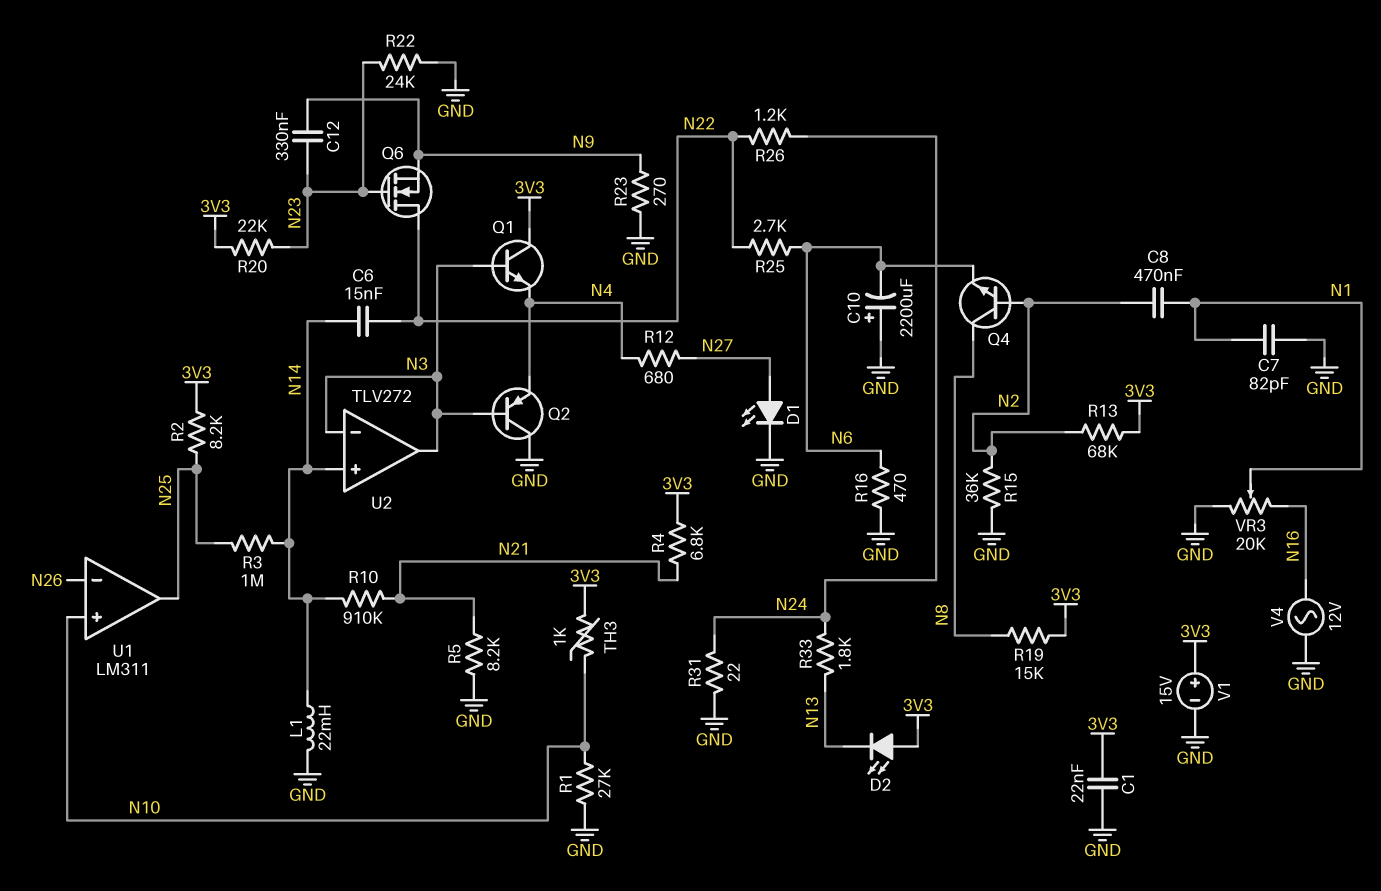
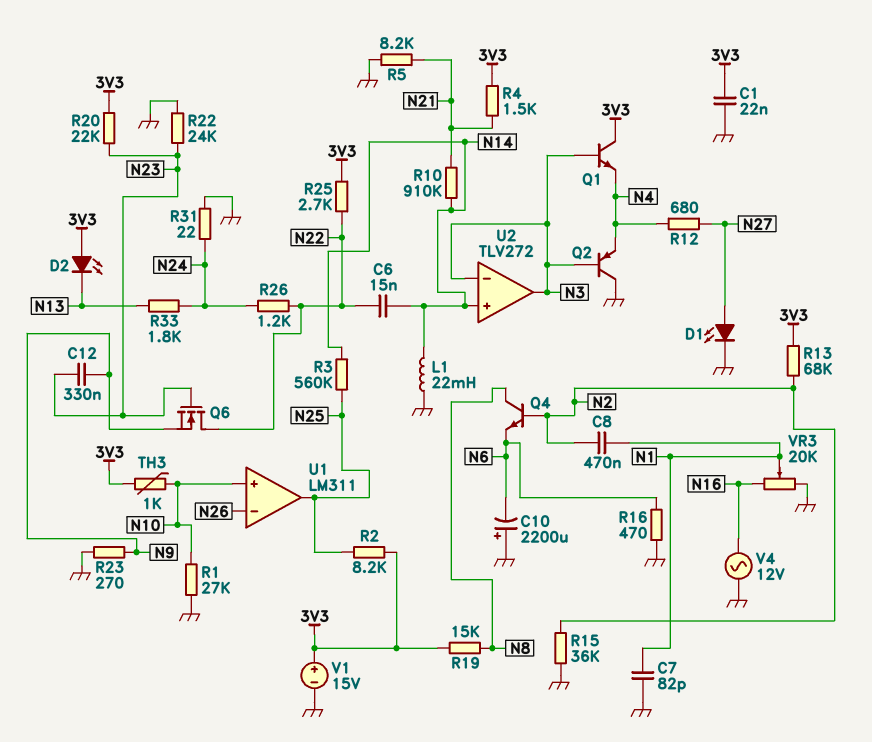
R3: 1M (N14, N25) -> 560k (N14, N25)
R4: 6.8k (3V3, N21) -> 1.5k (3V3, N21)
R25: 2.7k (N6, N22) -> 2.7k (3V3, N22)

